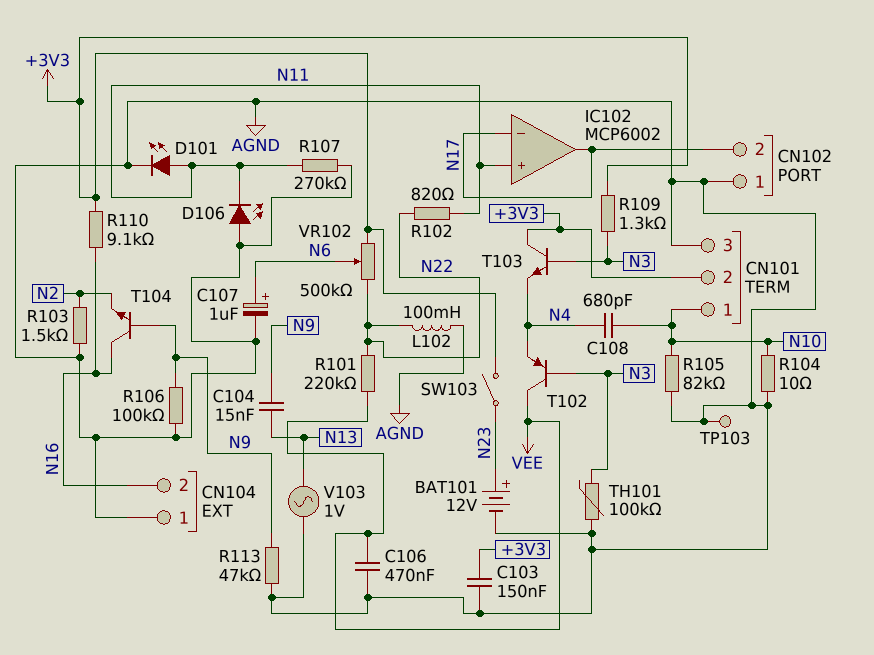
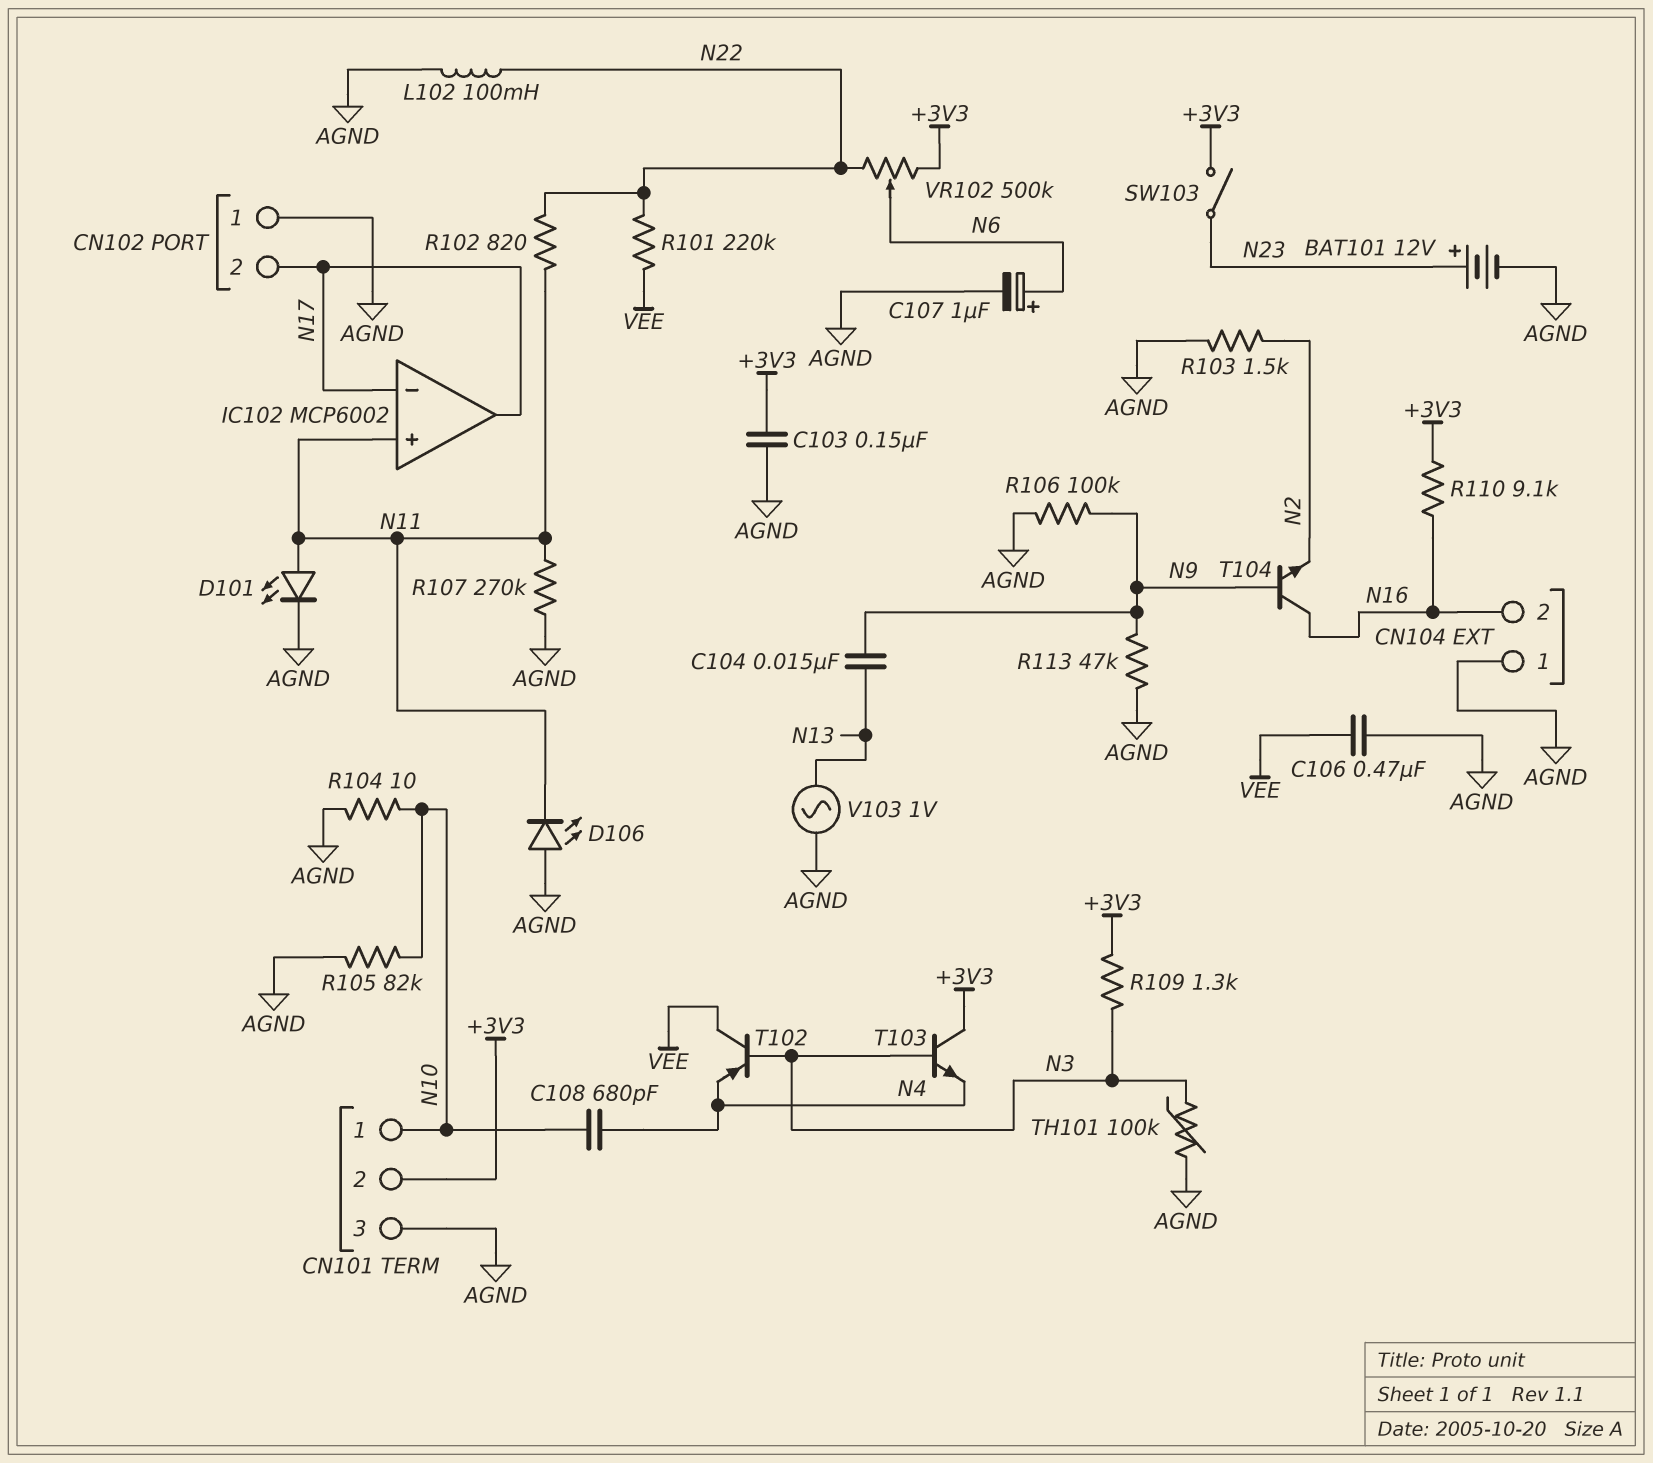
TP103: test point (AGND) -> none

